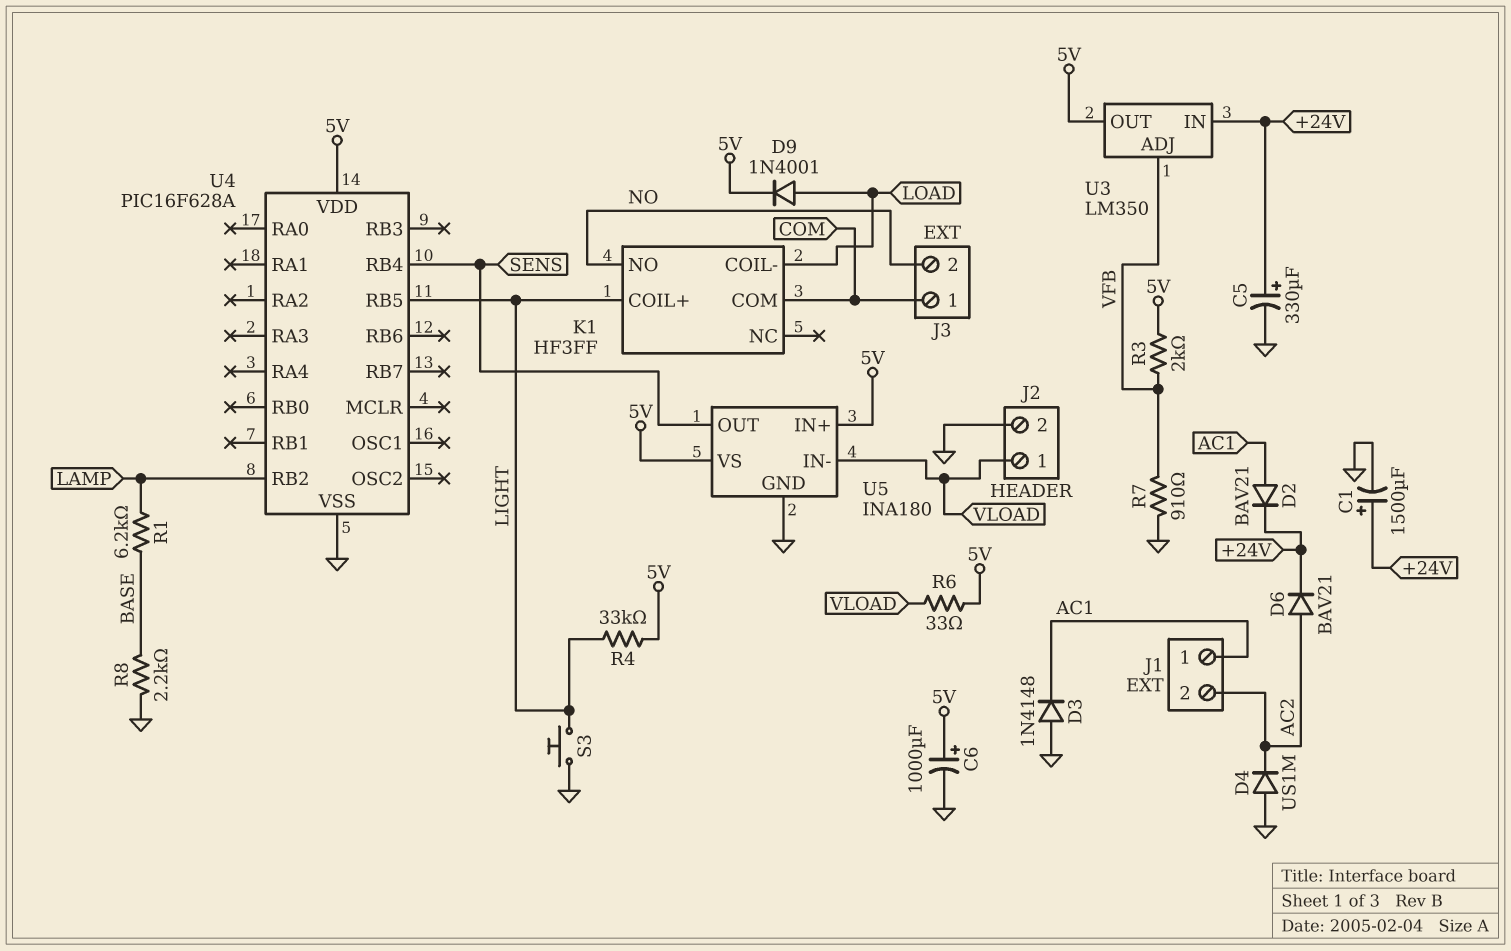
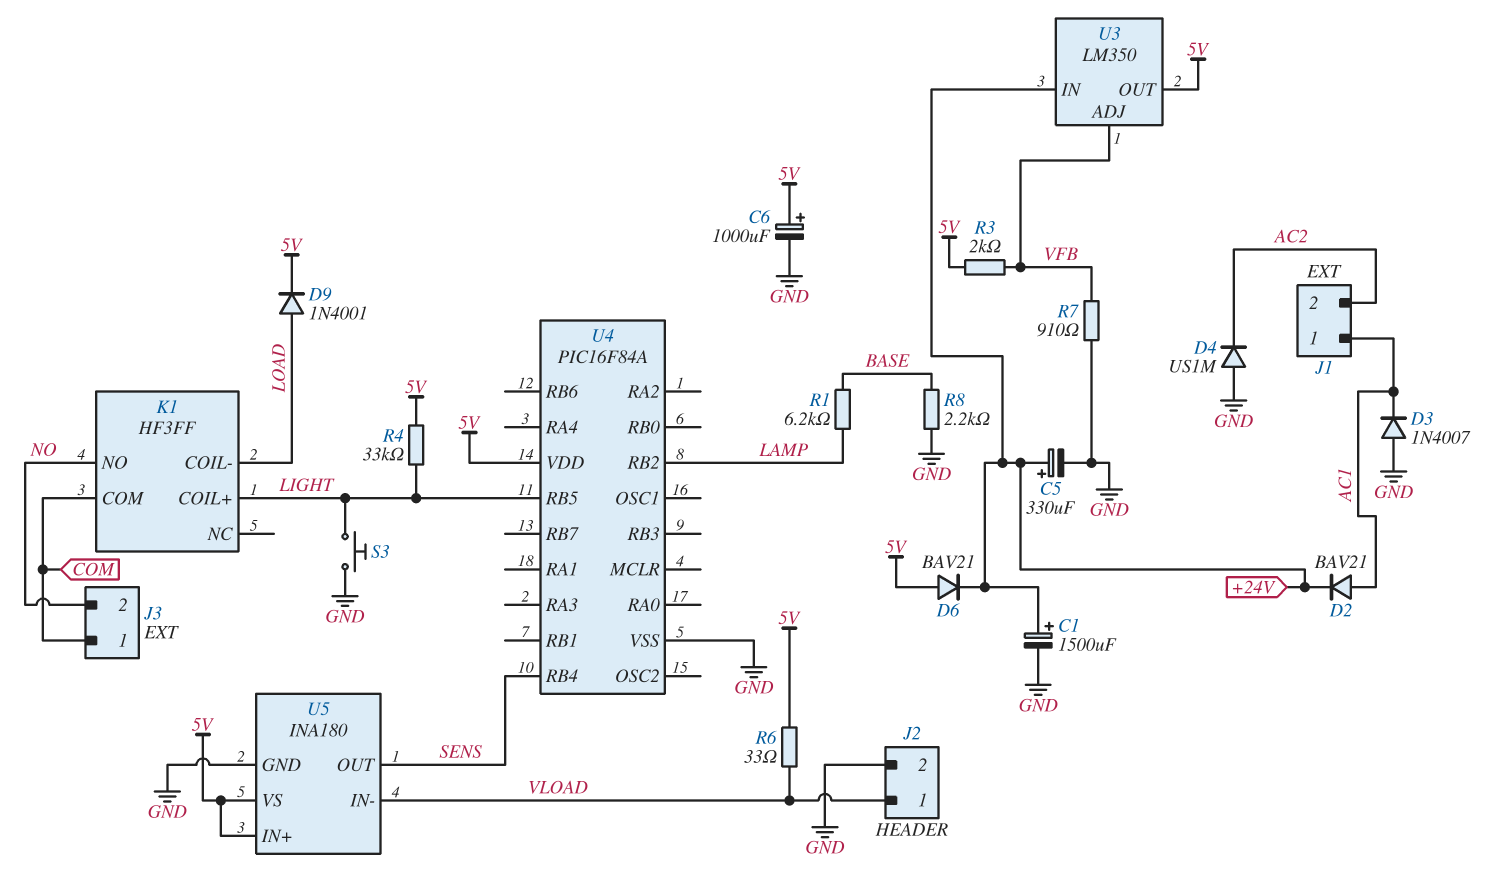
D3: diode 1N4148 (A GND, K AC1) -> diode 1N4007 (A GND, K AC1)
D6: diode BAV21 (A AC2, K +24V) -> diode BAV21 (A 5V, K +24V)
U4: PIC16F628A -> PIC16F84A

